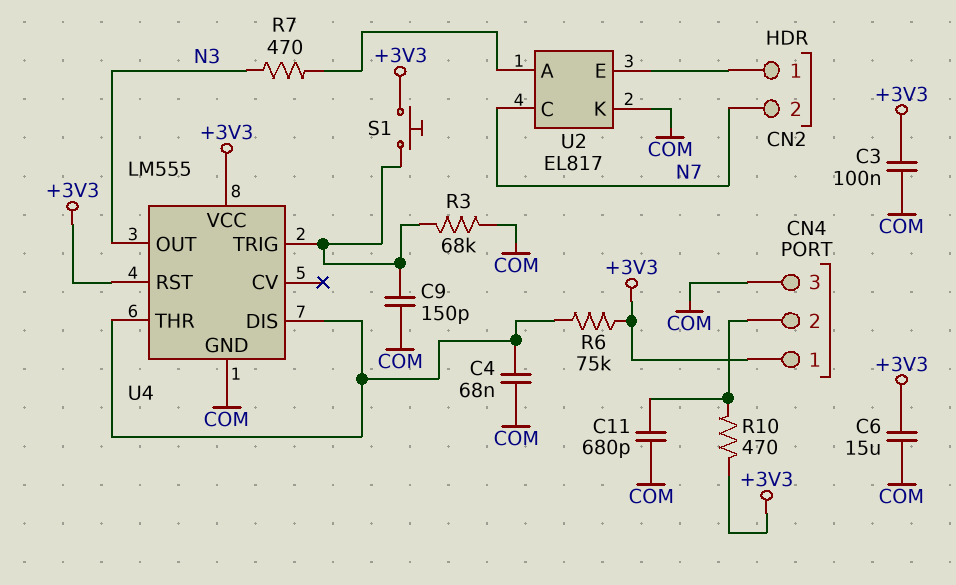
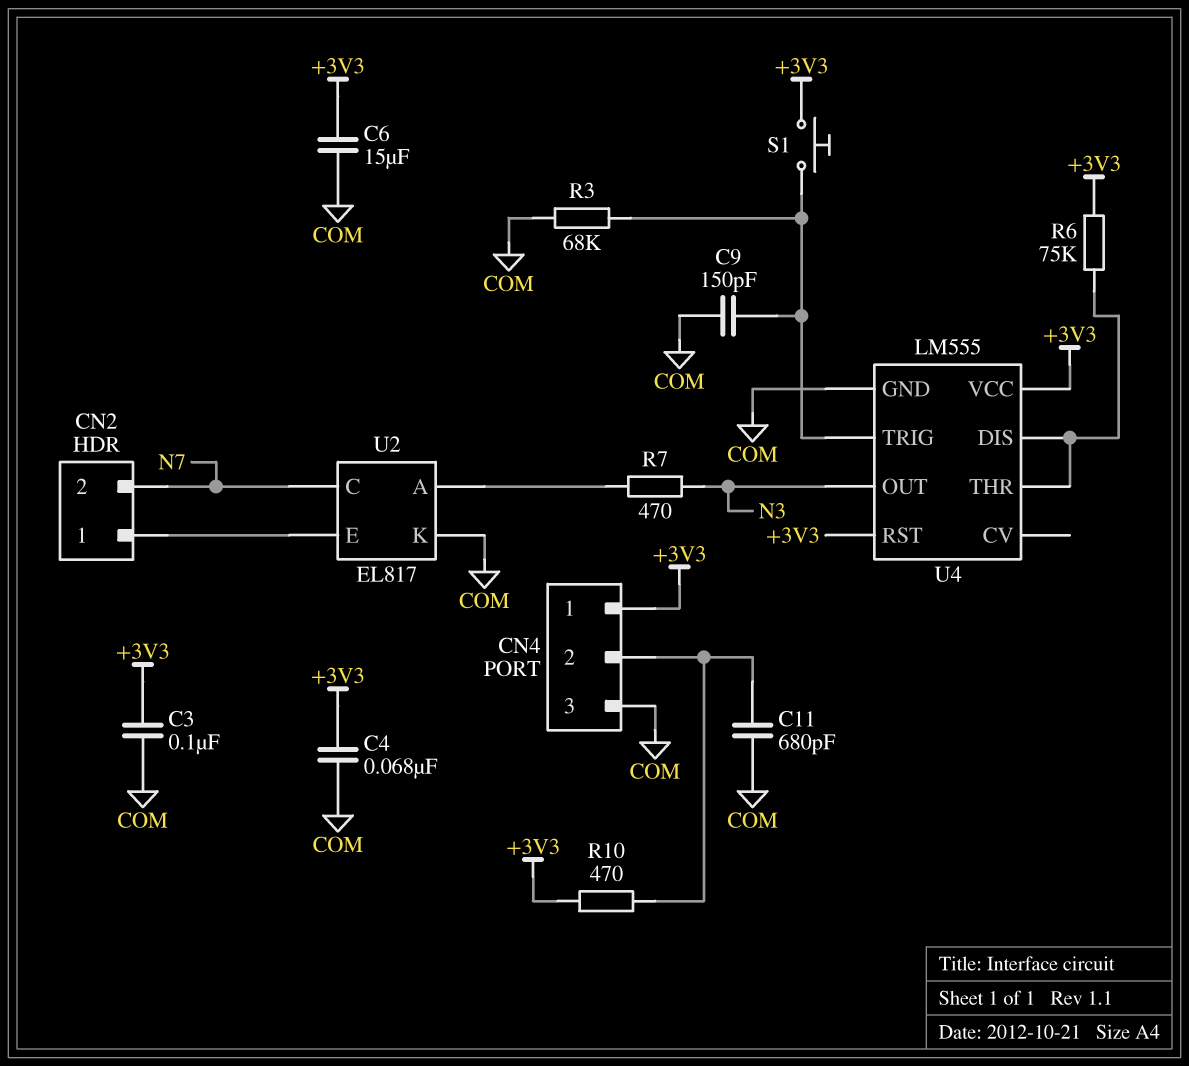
C4: 68nF (COM, U4/DIS) -> 68nF (+3V3, COM)

